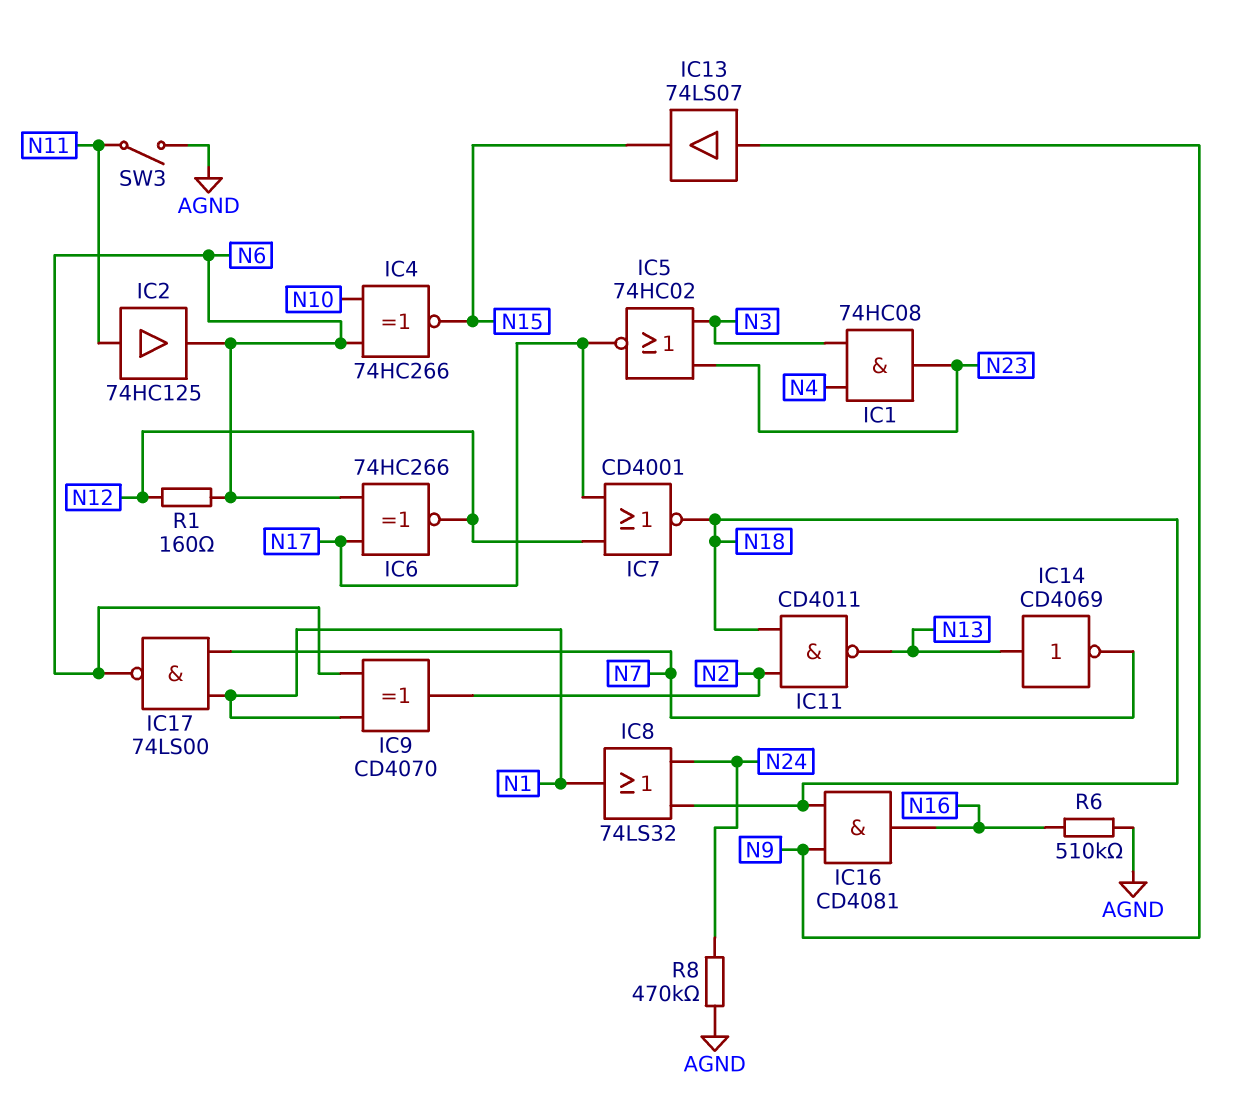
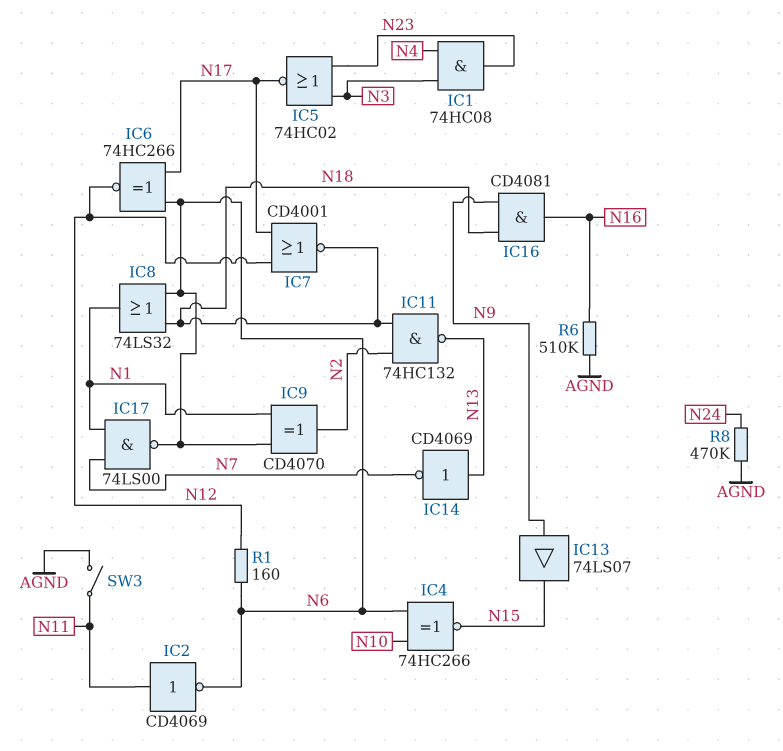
IC2: buffer 74HC125 (in N11, out N6) -> NOT CD4069 (in N11, out N6)
IC8: OR 74LS32 (in N18, in N24, out N1) -> OR 74LS32 (in N6, in N18, out N1)
IC11: NAND CD4011 (in N2, in N18, out N13) -> NAND 74HC132 (in N2, in N18, out N13)

